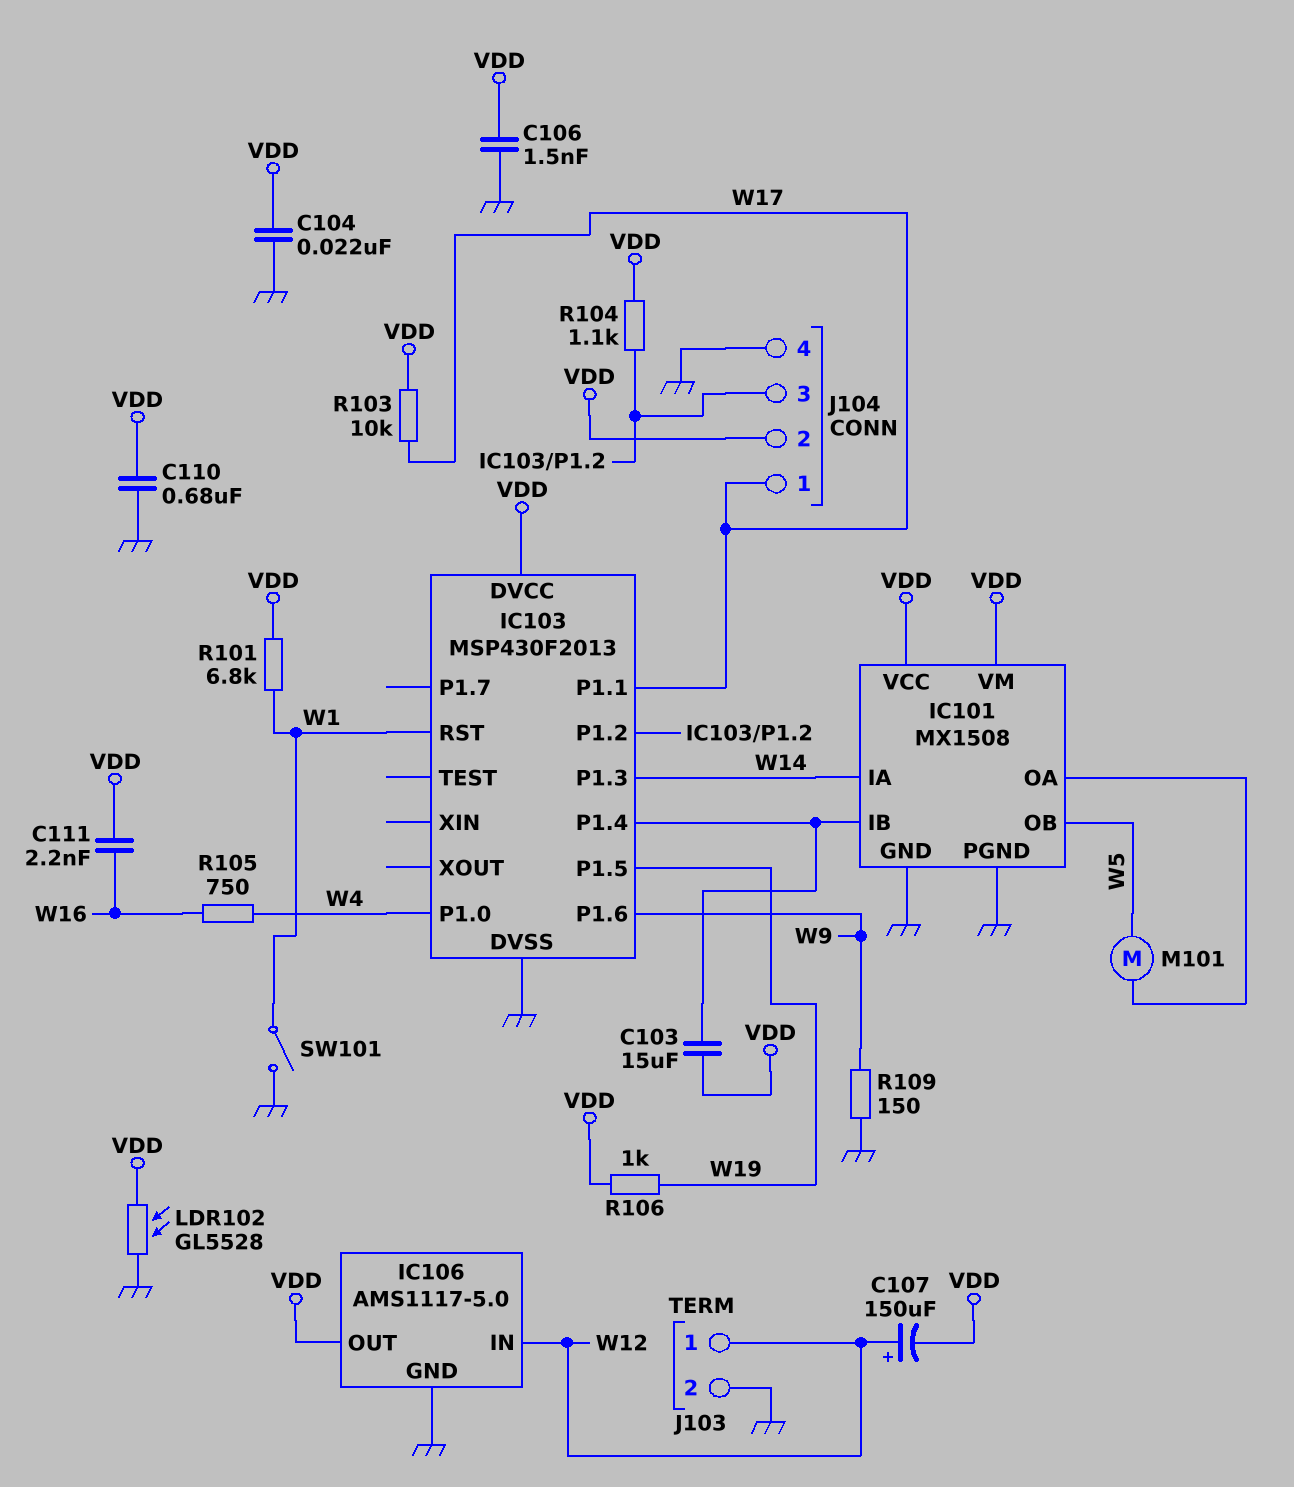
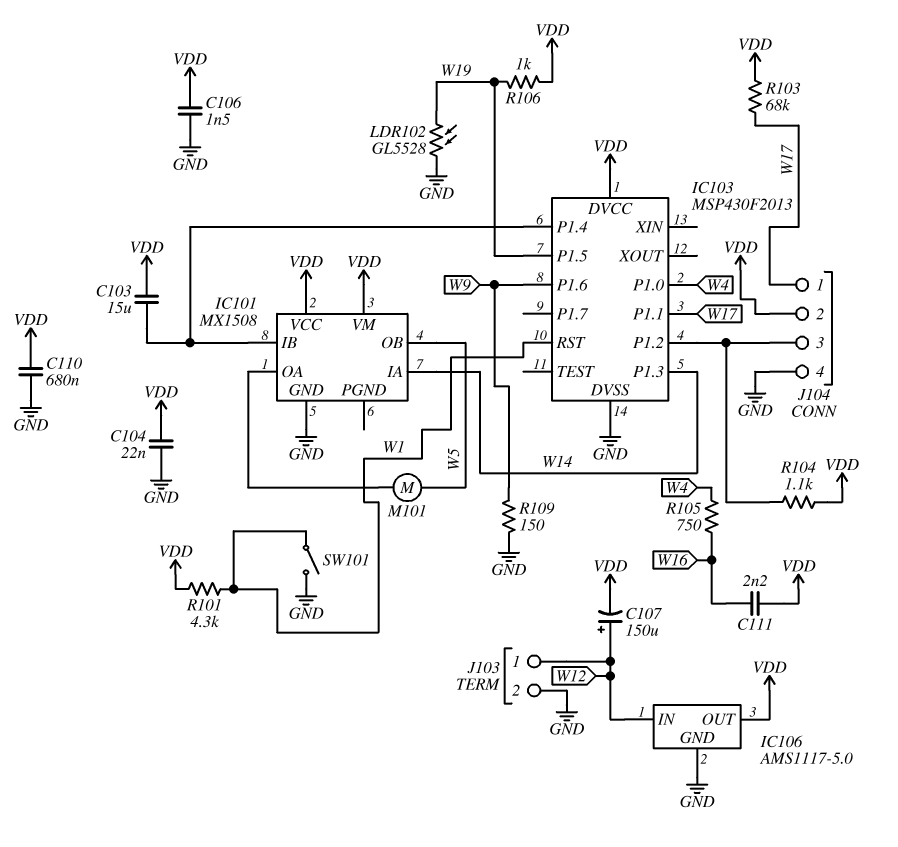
IC101 pin PGND: GND -> none
LDR102: GL5528 (GND, VDD) -> GL5528 (GND, W19)
R101: 6.8k (VDD, W1) -> 4.3k (VDD, W1)
R103: 10k (VDD, W17) -> 68k (VDD, W17)

